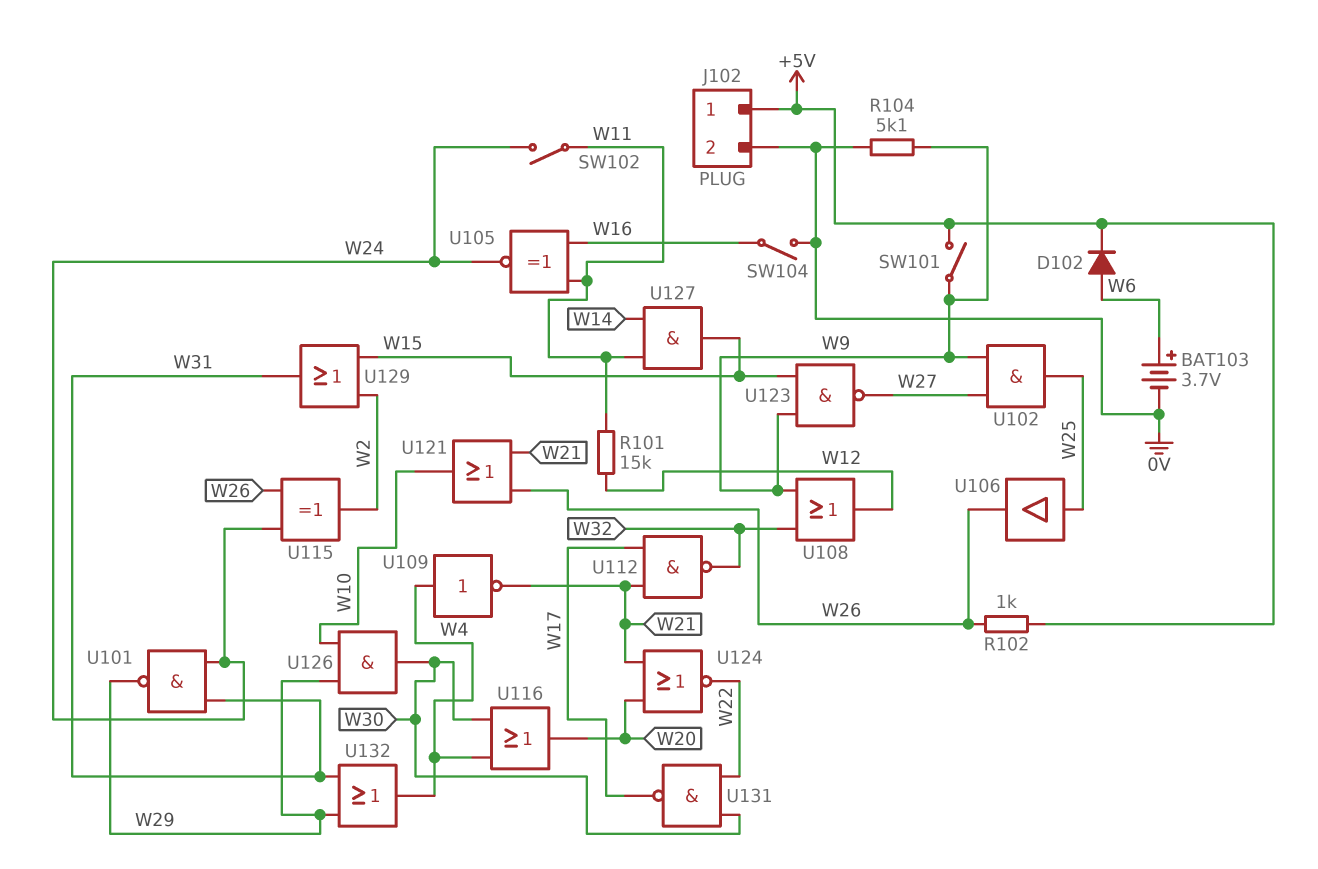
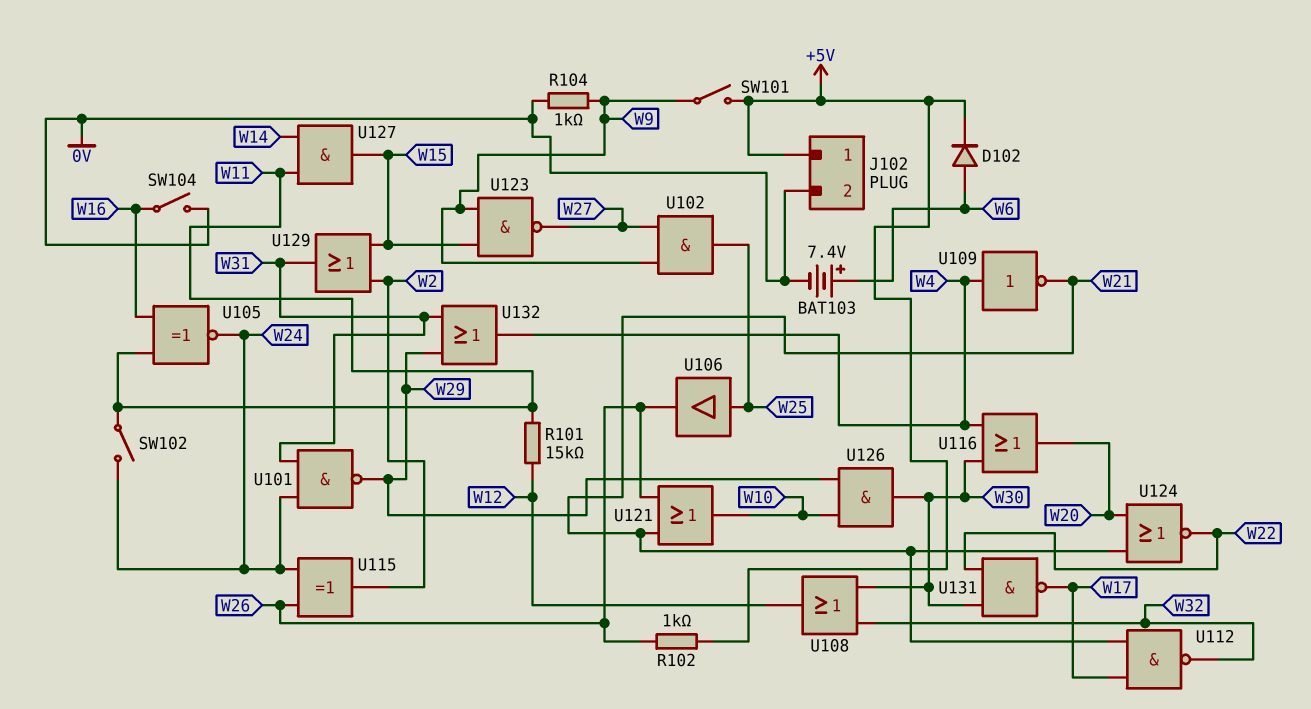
BAT103: 3.7V (plus W6, minus 0V) -> 7.4V (plus W6, minus 0V)
R104: 5.1k (0V, W9) -> 1k (0V, W9)
U108: OR (in W9, in W32, out W12) -> OR (in W30, in W32, out W12)

